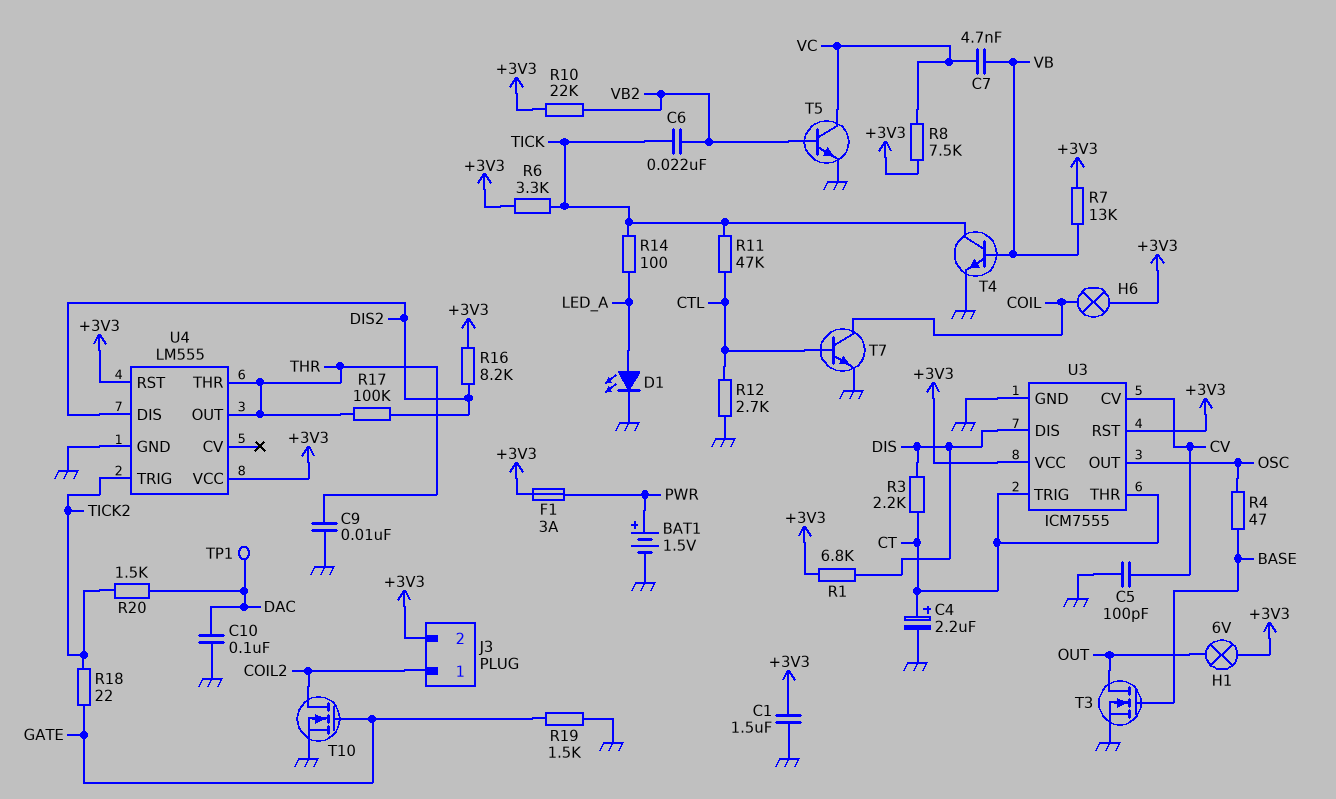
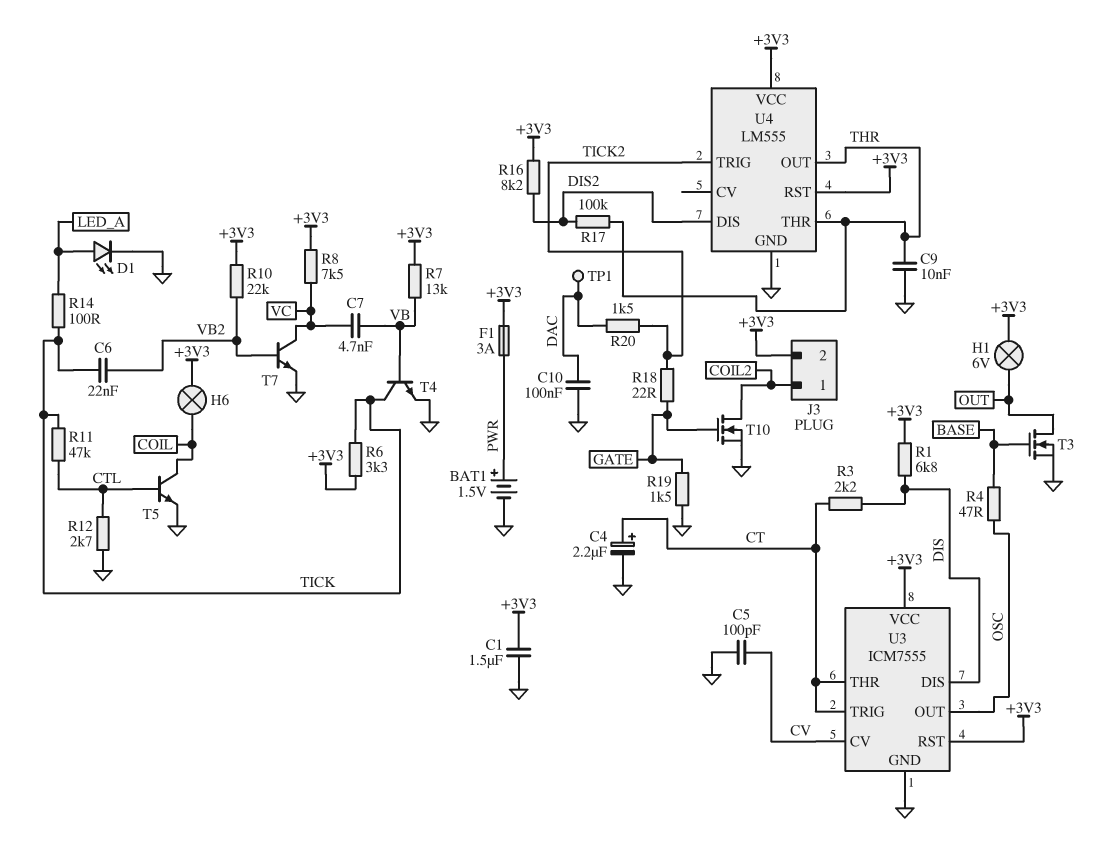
T5: NPN (B VB2, C VC, E GND) -> NPN (B CTL, C COIL, E GND)
T7: NPN (B CTL, C COIL, E GND) -> NPN (B VB2, C VC, E GND)

